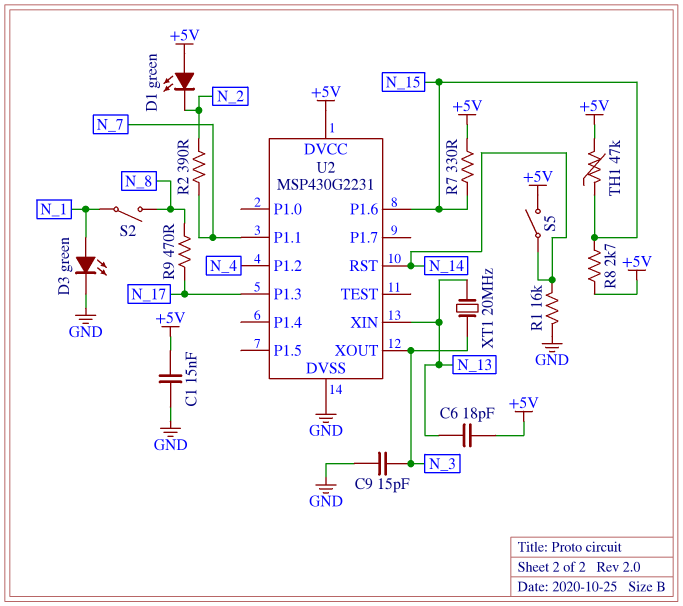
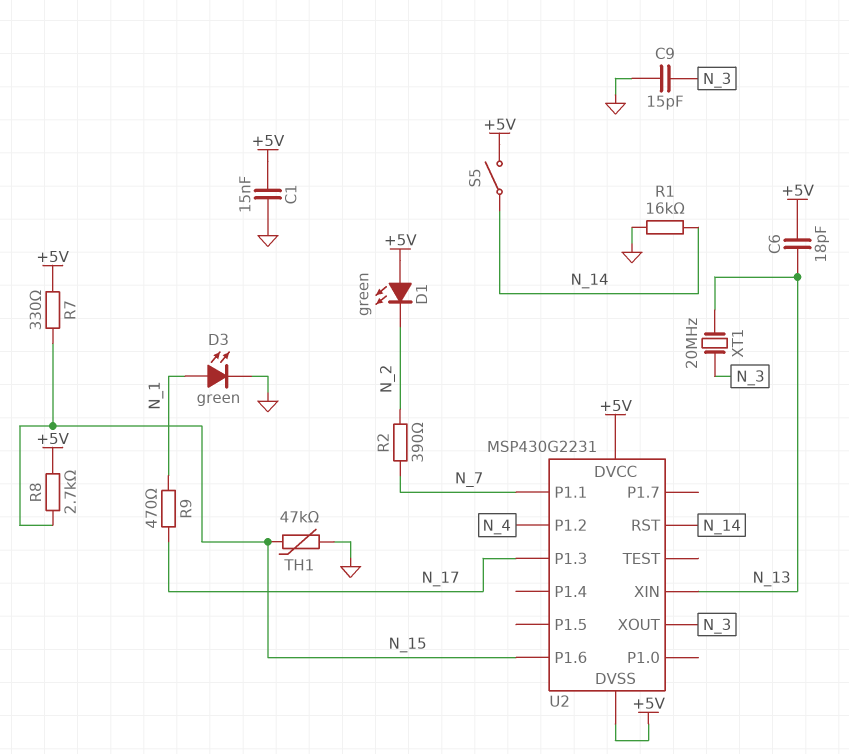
R9: 470 (N_8, N_17) -> 470 (N_1, N_17)
S2: switch (N_1, N_8) -> none
TH1: 47k (+5V, N_15) -> 47k (GND, N_15)
U2 pin DVSS: GND -> +5V

